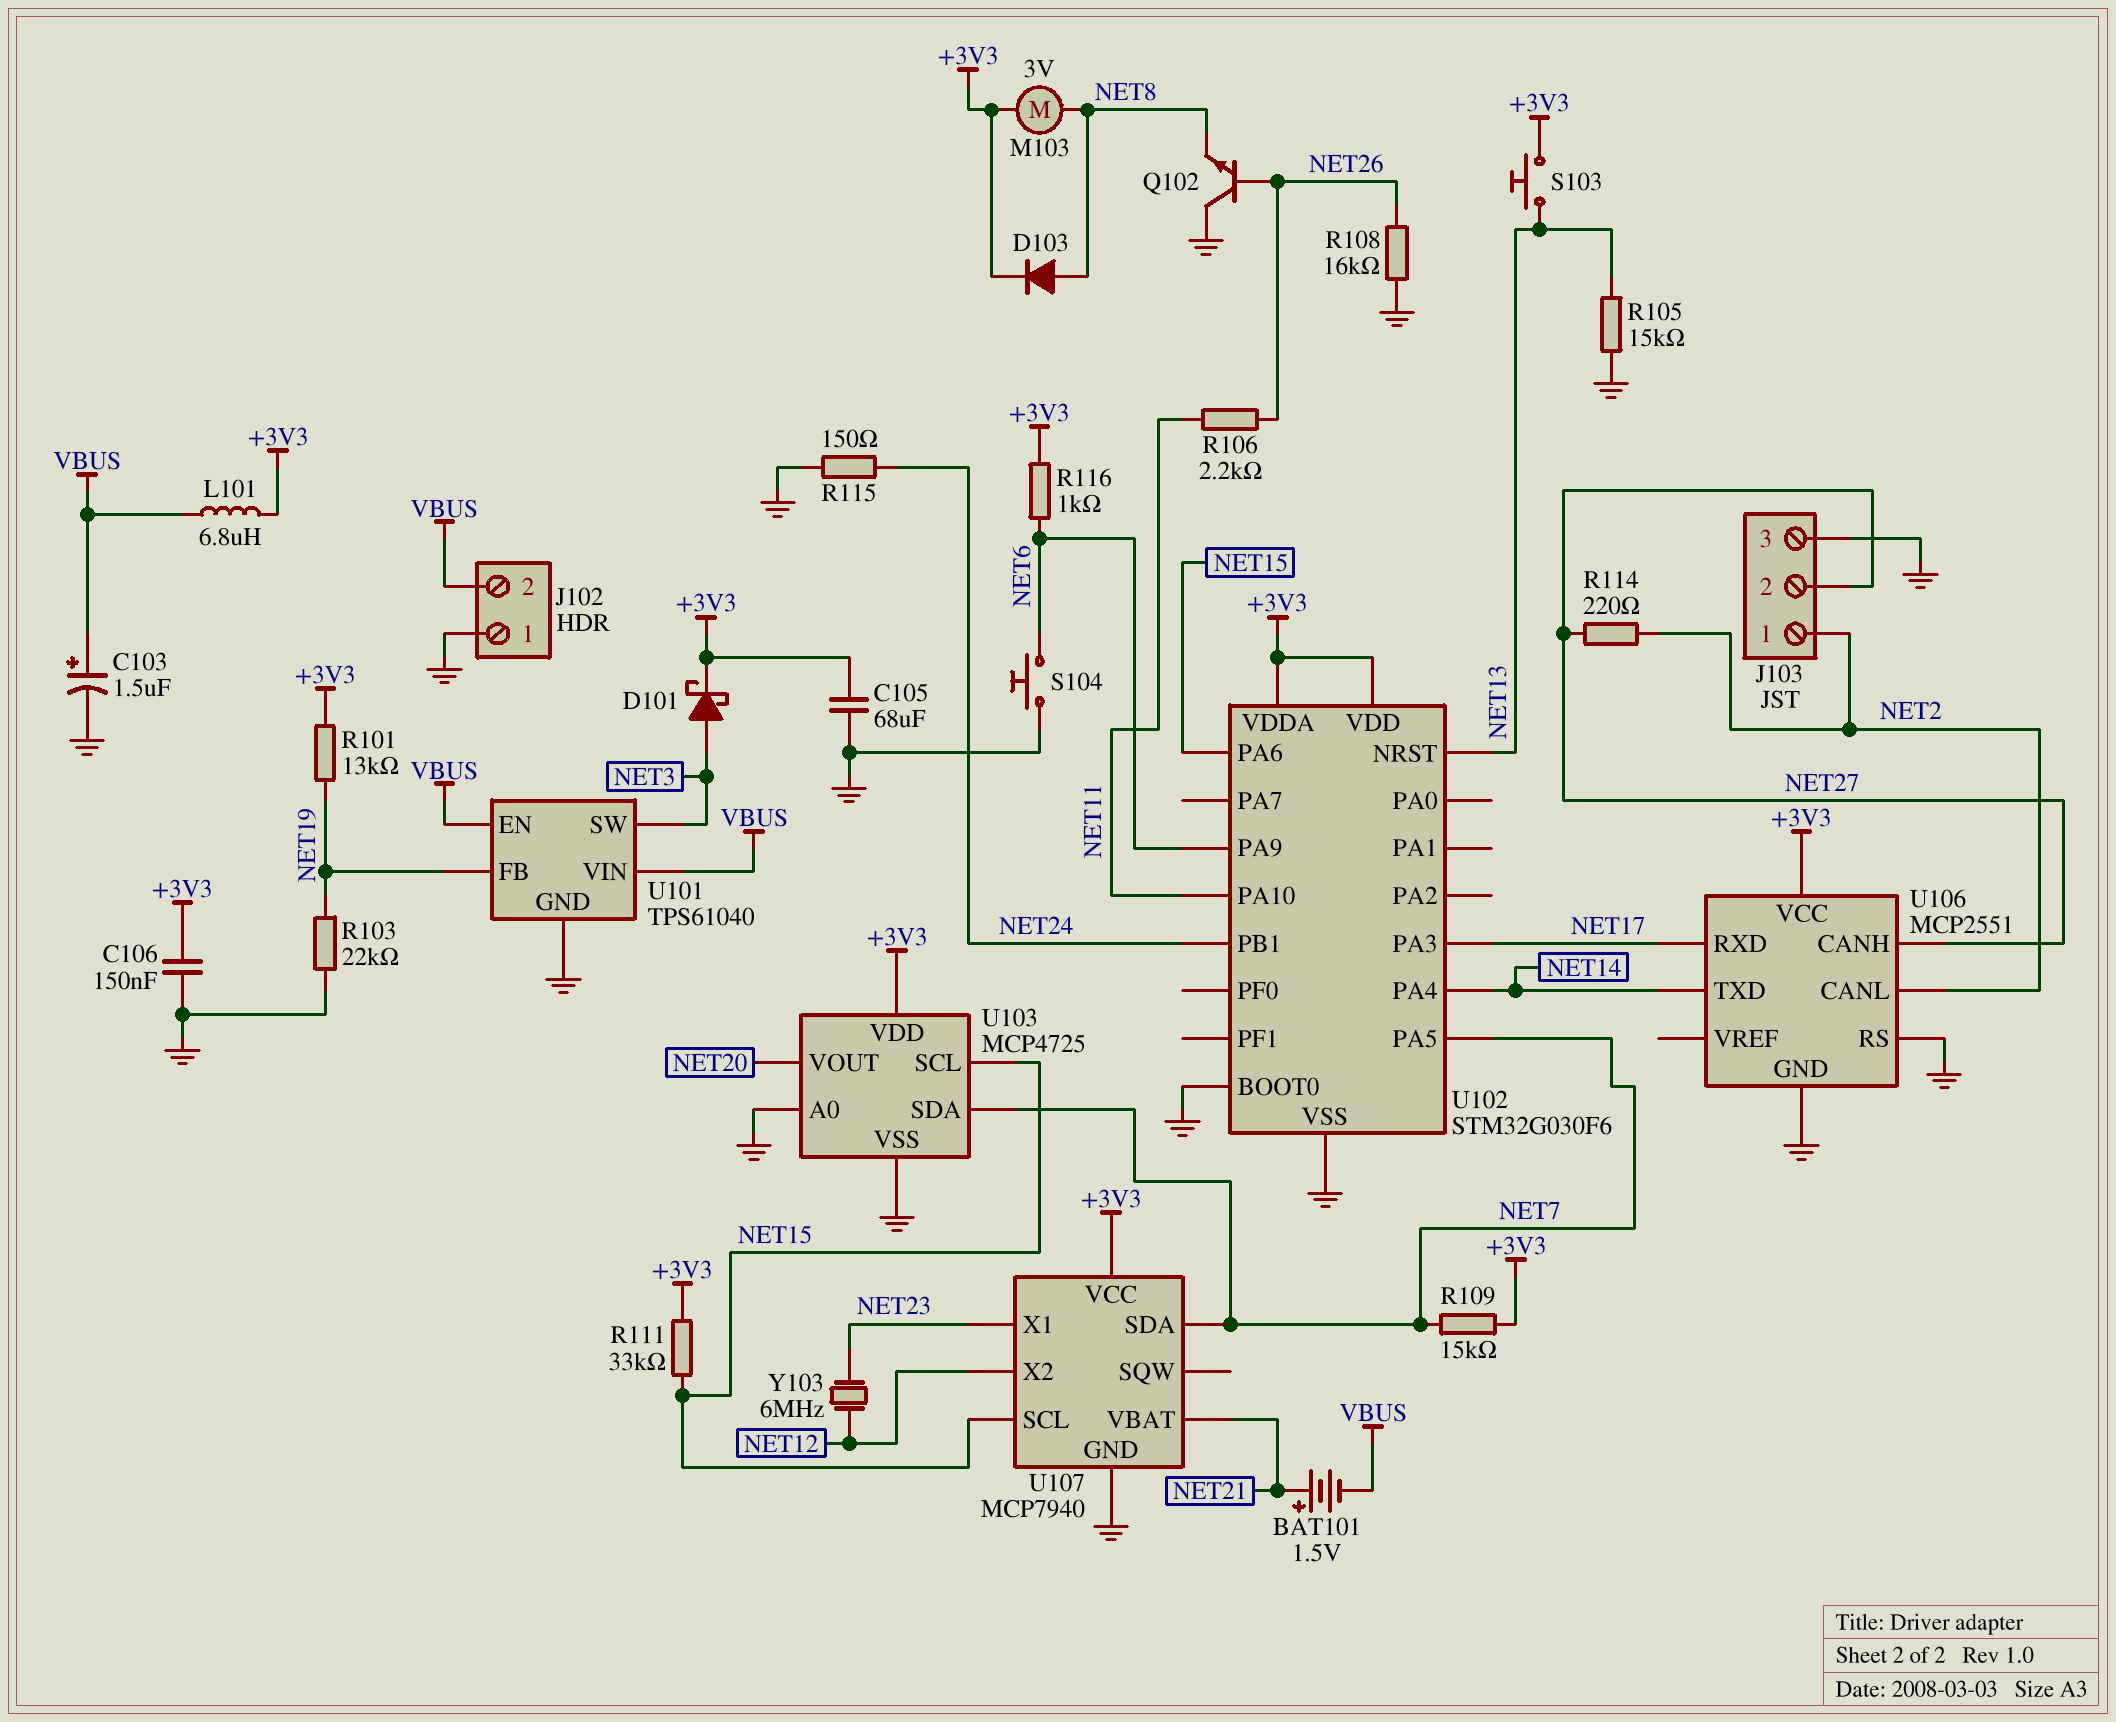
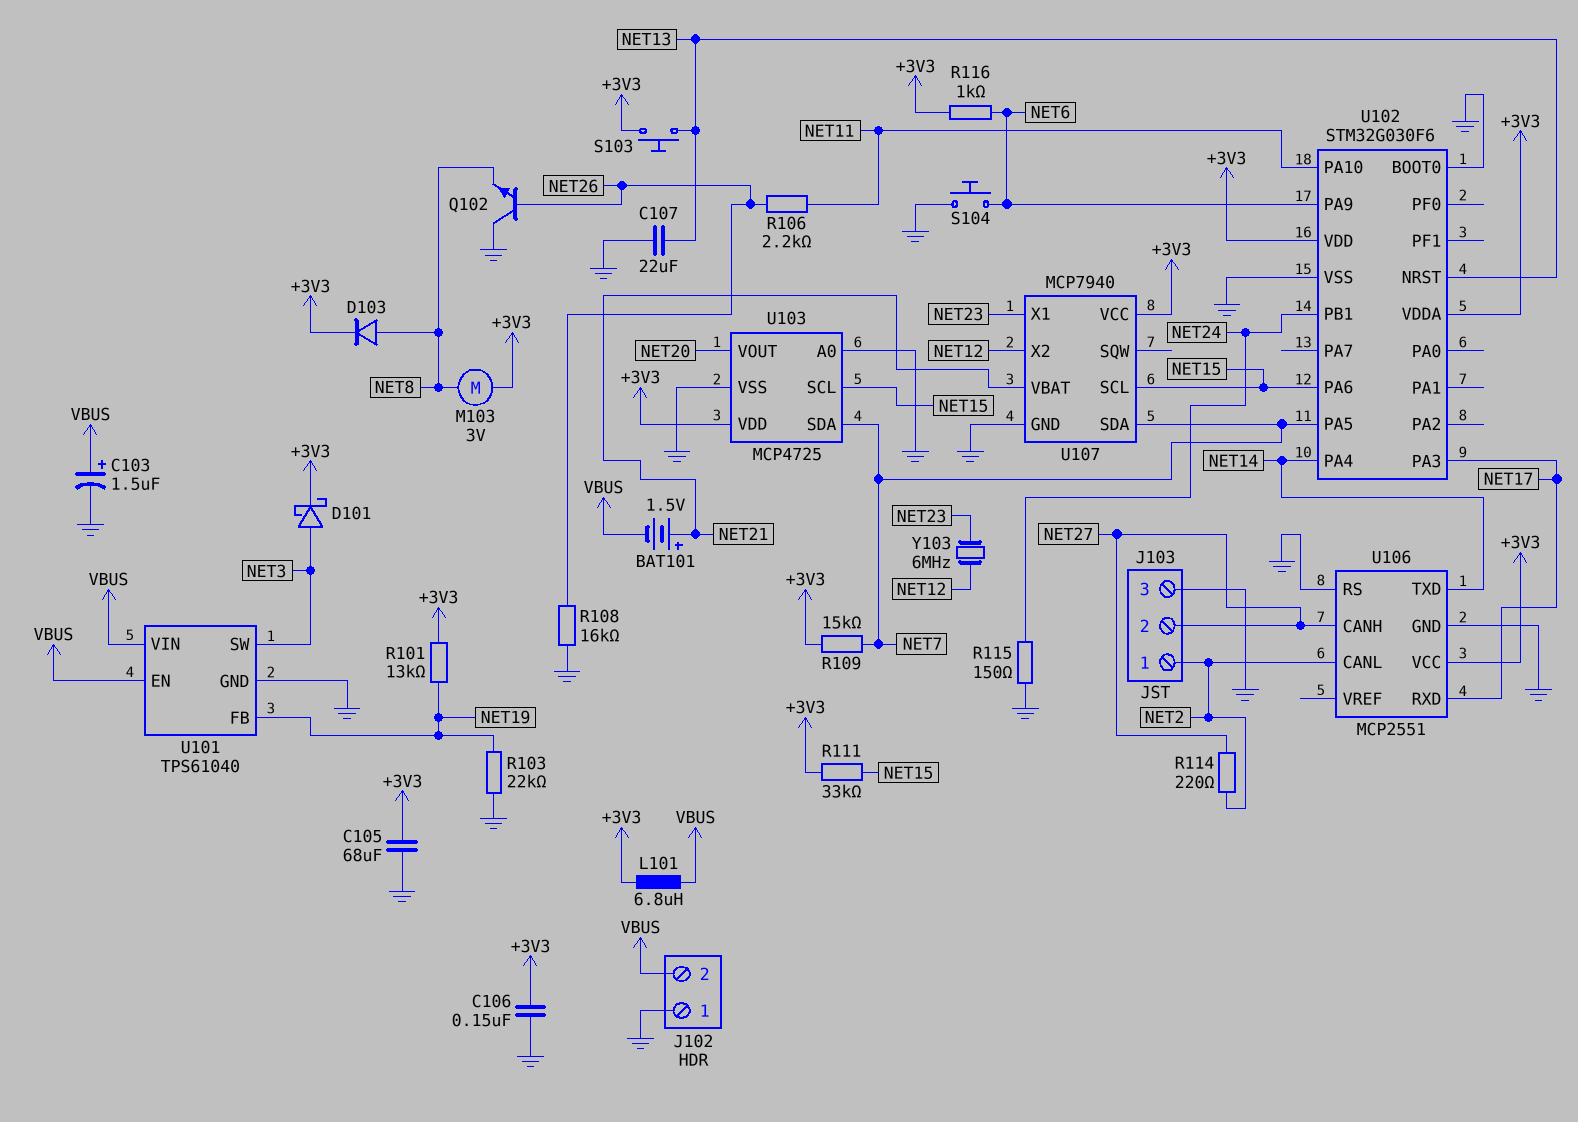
C107: none -> 22uF (GND, NET13)
R105: 15k (GND, NET13) -> none

